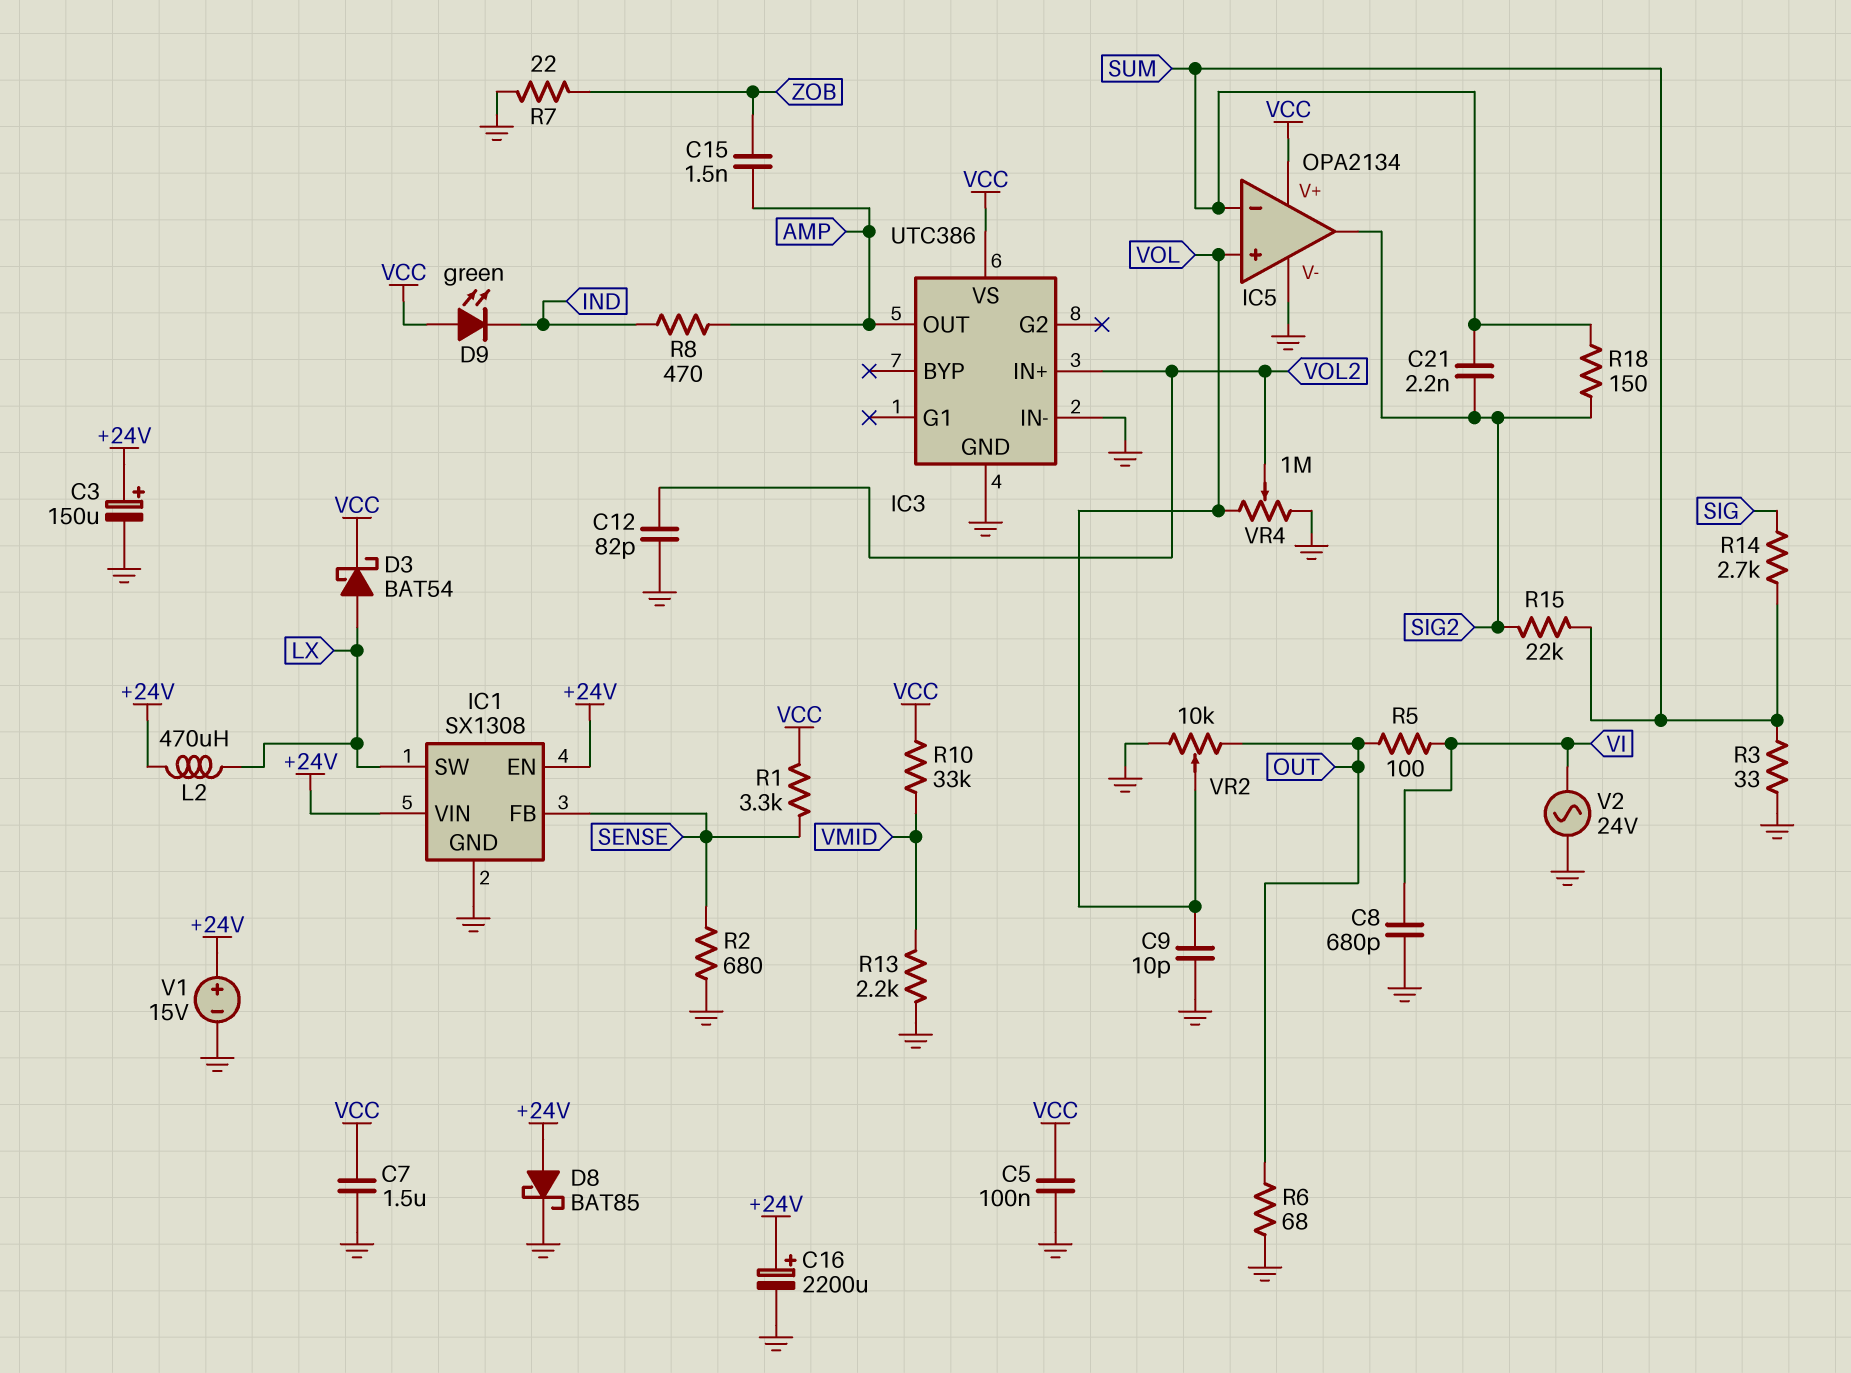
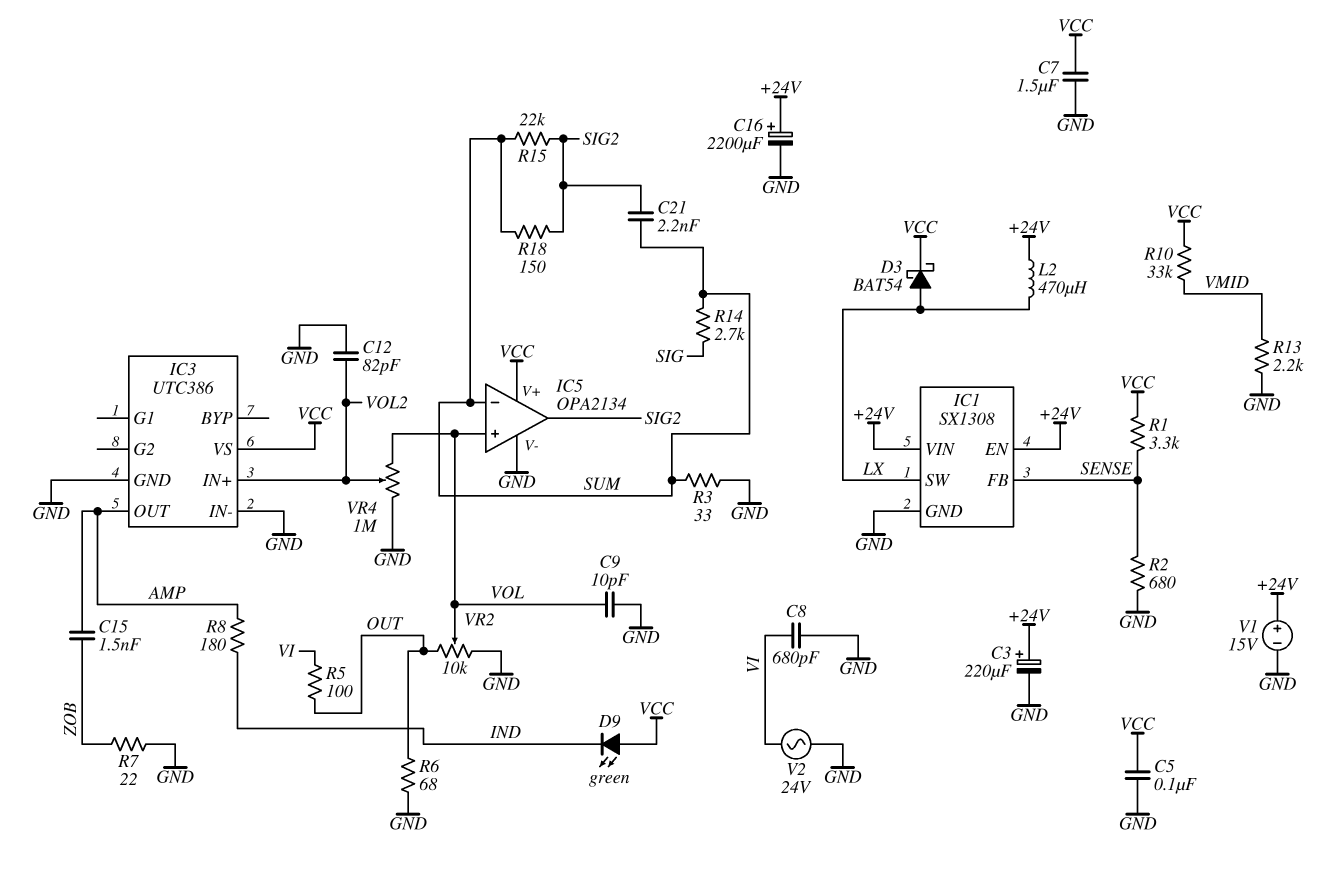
C3: 150uF (plus +24V, minus GND) -> 220uF (plus +24V, minus GND)
D8: schottky BAT85 (A +24V, K GND) -> none
R8: 470 (AMP, IND) -> 180 (AMP, IND)

